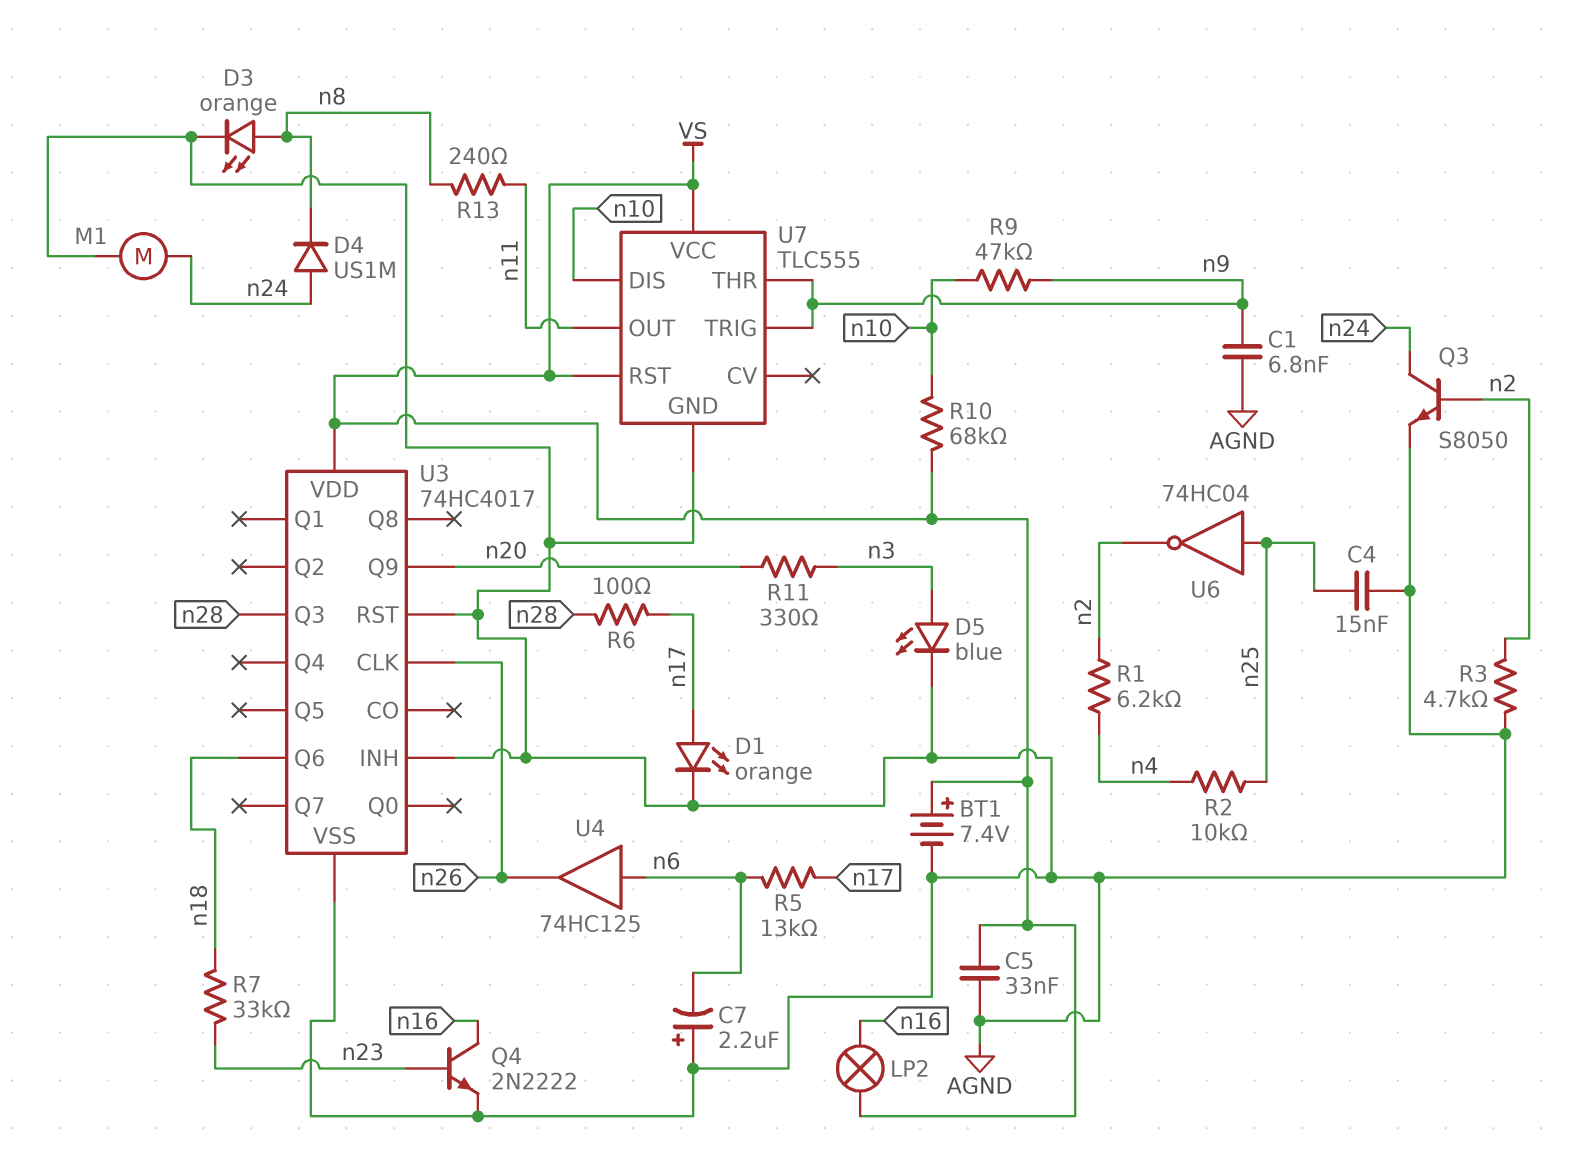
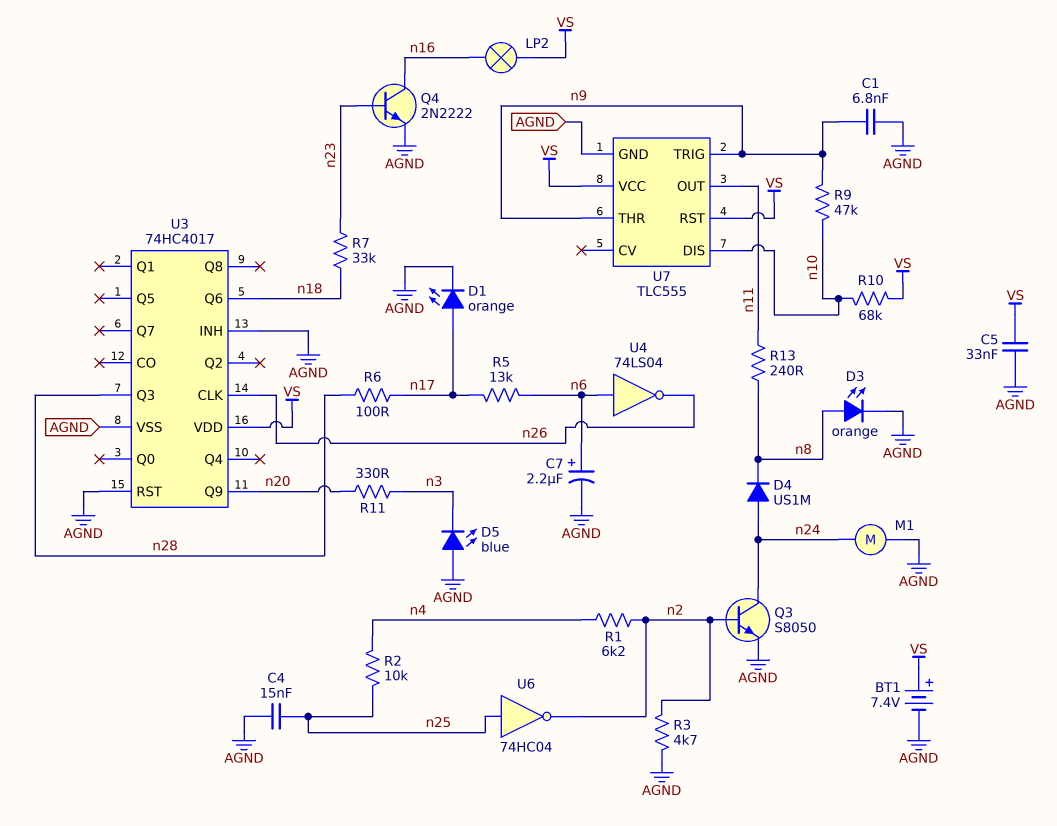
C7: 2.2uF (plus AGND, minus n6) -> 2.2uF (plus n6, minus AGND)
D5: LED blue (A n3, K AGND) -> LED blue (A AGND, K n3)
U4: buffer 74HC125 (in n6, out n26) -> NOT 74LS04 (in n6, out n26)

